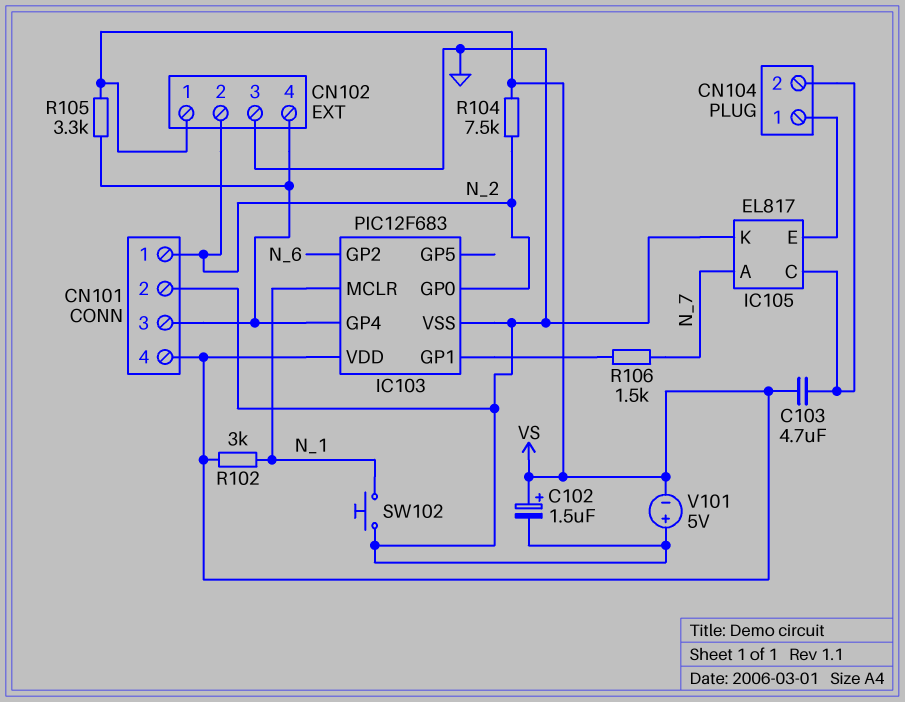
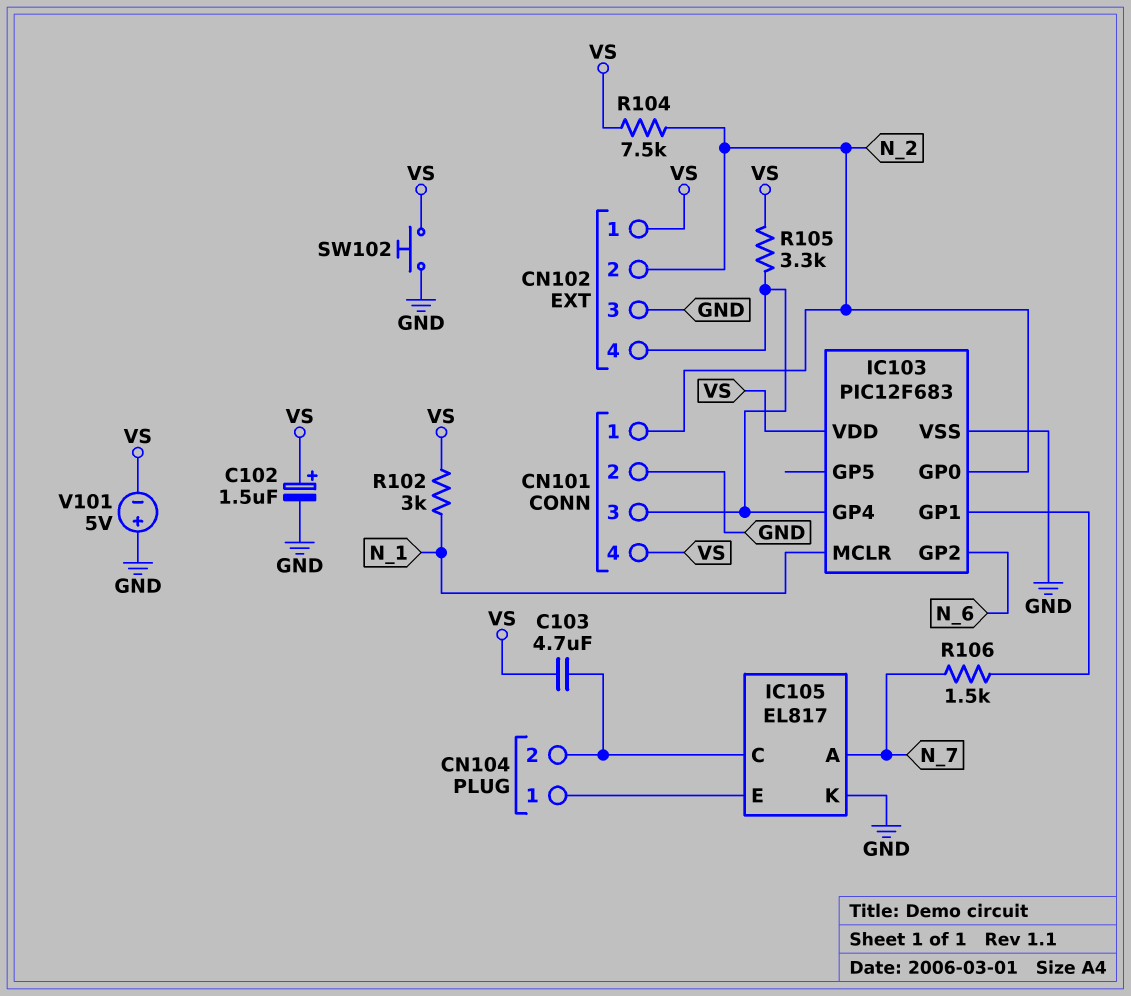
SW102: button (GND, N_1) -> button (GND, VS)

